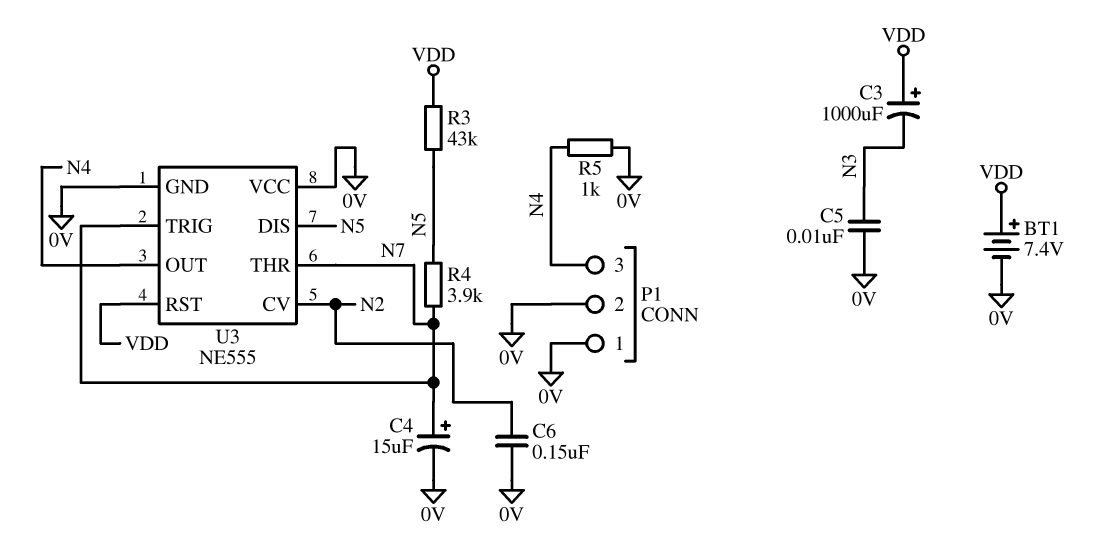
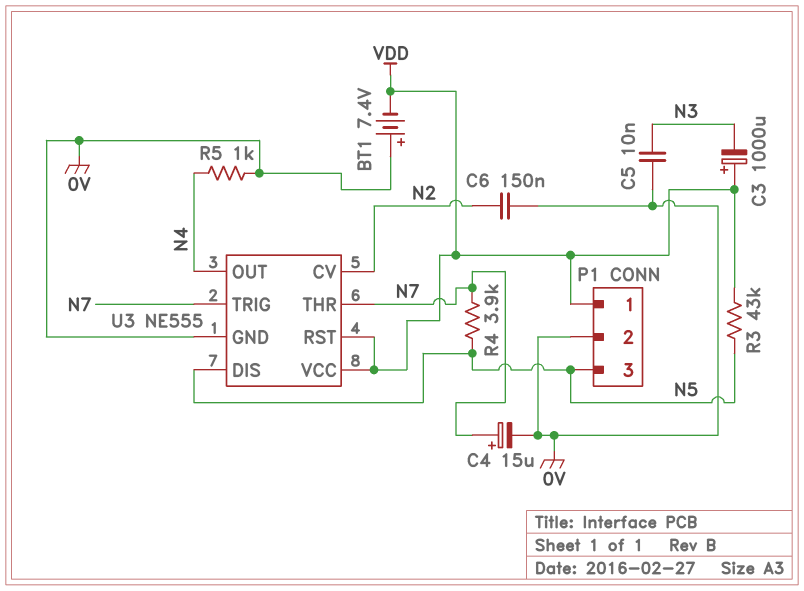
BT1: 7.4V (plus VDD, minus 0V) -> 7.4V (plus 0V, minus VDD)
P1 pin 1: 0V -> VDD
P1 pin 3: N4 -> N5
U3 pin VCC: 0V -> VDD

